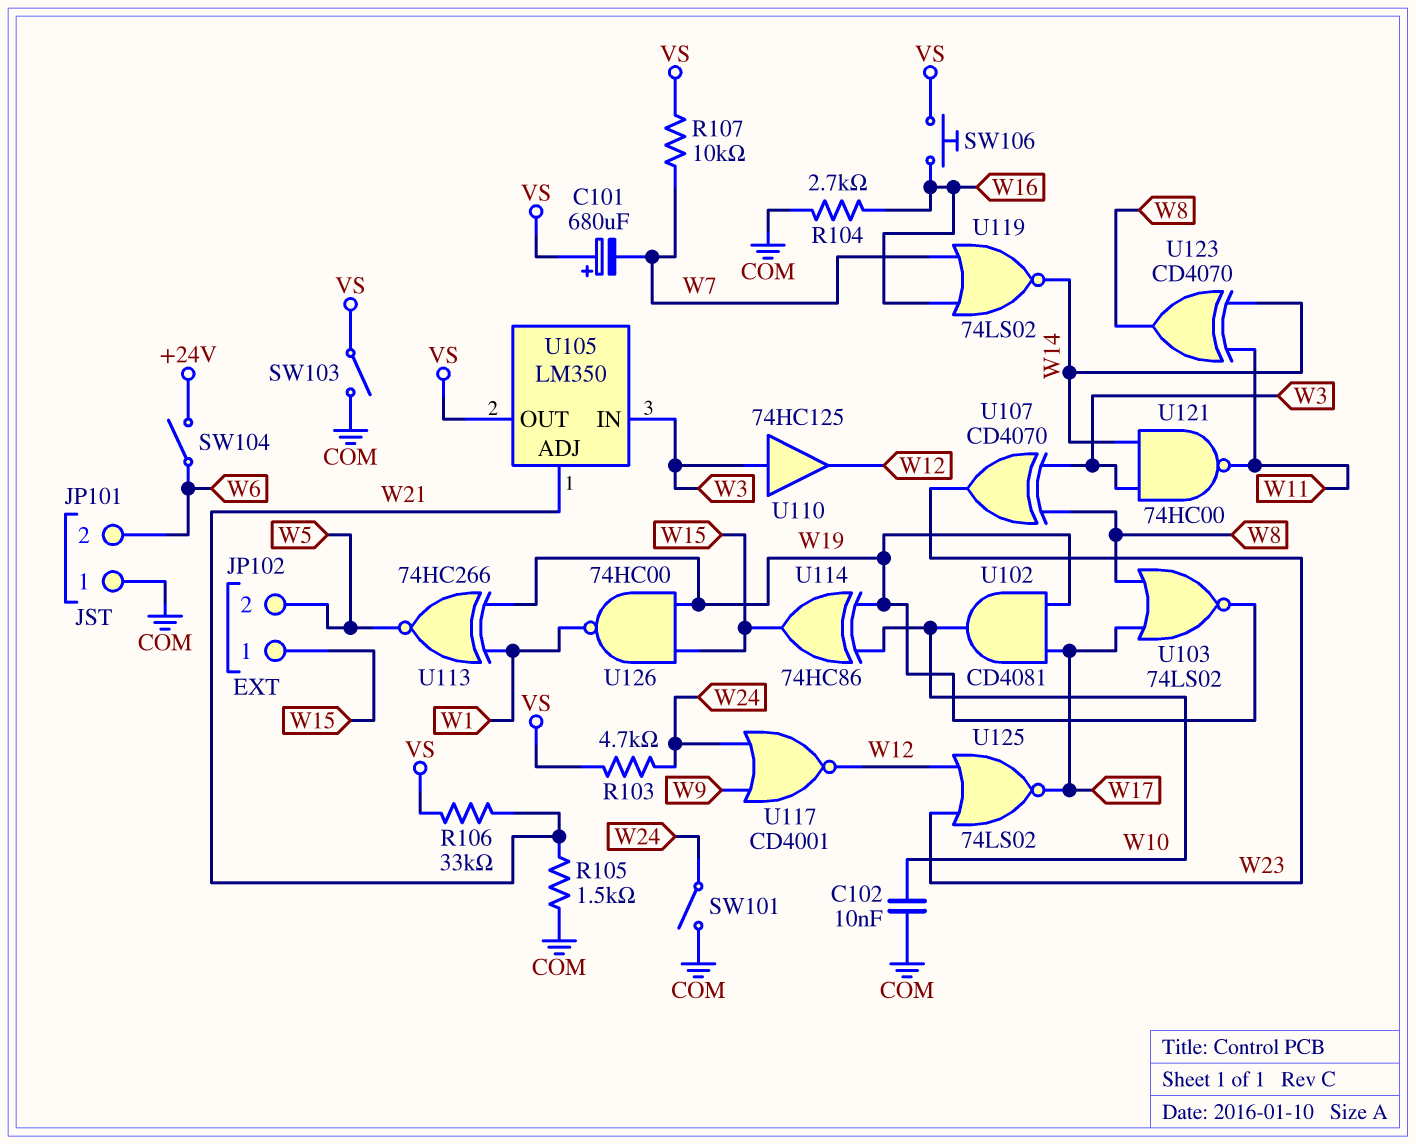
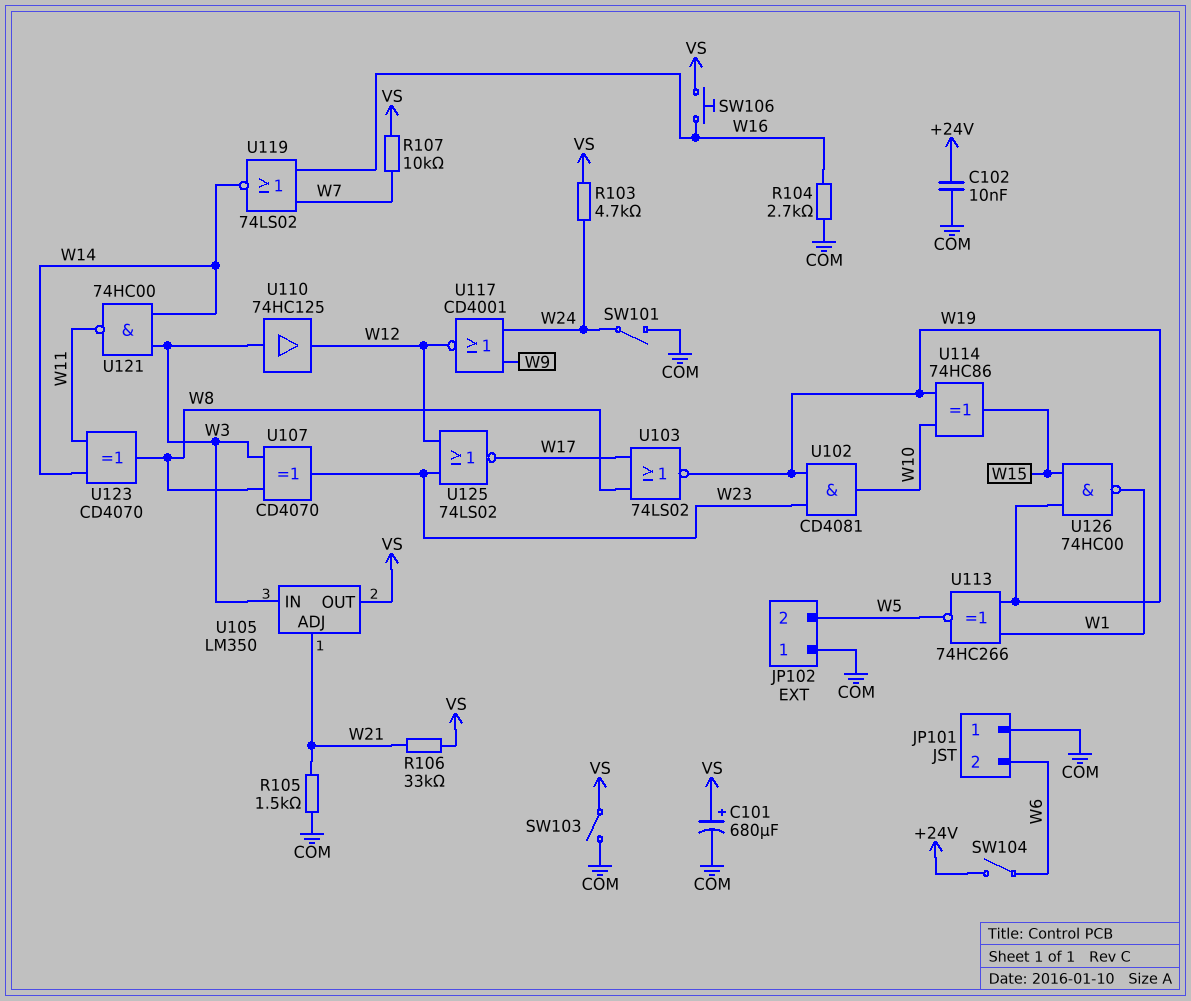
C101: 680uF (plus VS, minus W7) -> 680uF (plus VS, minus COM)
C102: 10nF (COM, W10) -> 10nF (+24V, COM)
JP102 pin 1: W15 -> COM
U102: AND CD4081 (in W17, in W19, out W10) -> AND CD4081 (in W19, in W23, out W10)

